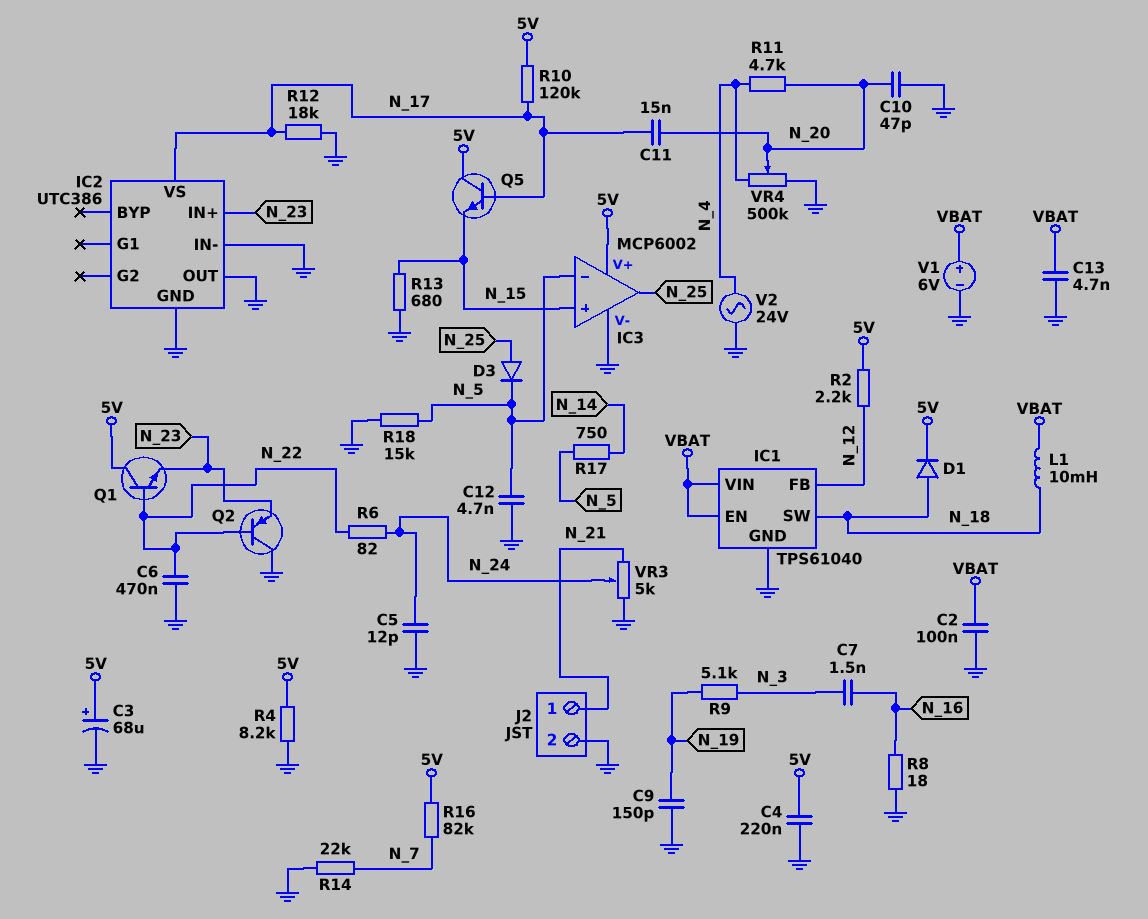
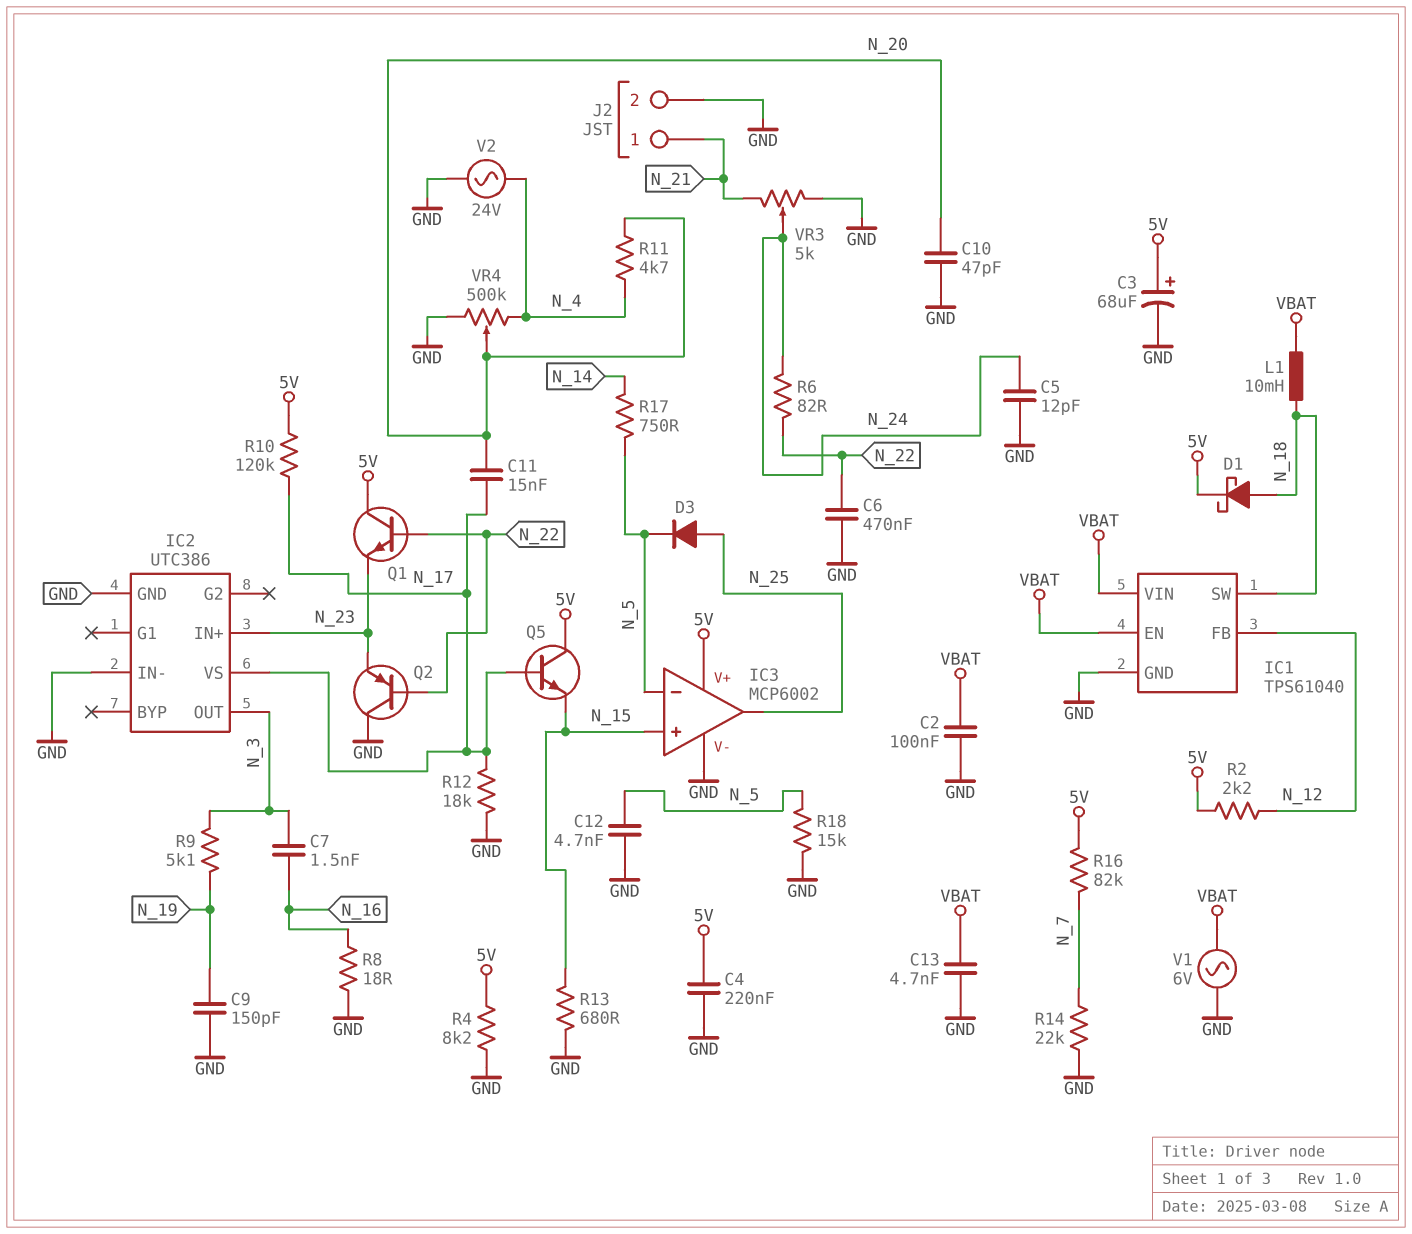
D1: diode (A N_18, K 5V) -> schottky (A N_18, K 5V)
IC2 pin OUT: GND -> N_3
V1: 6V (plus VBAT, minus GND) -> AC 6V (GND, VBAT)

